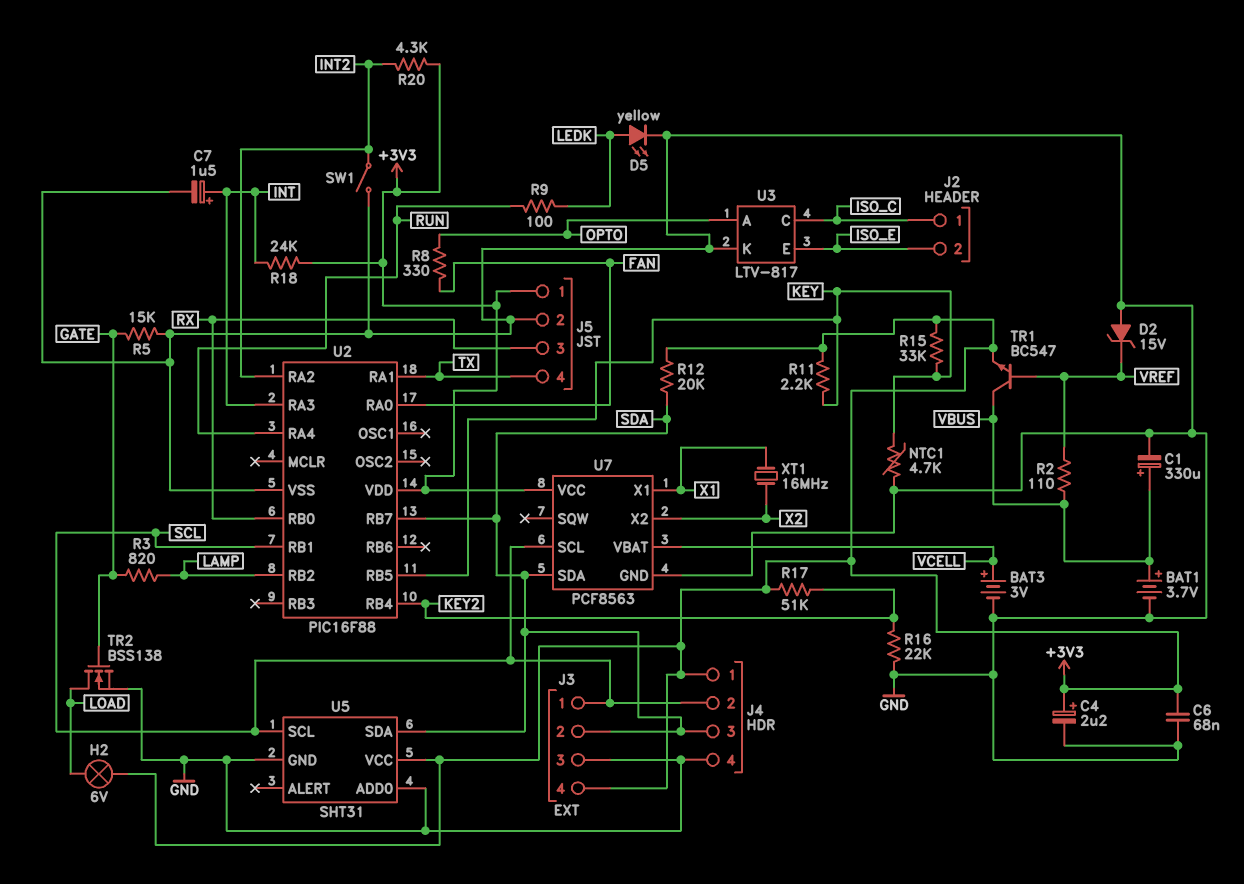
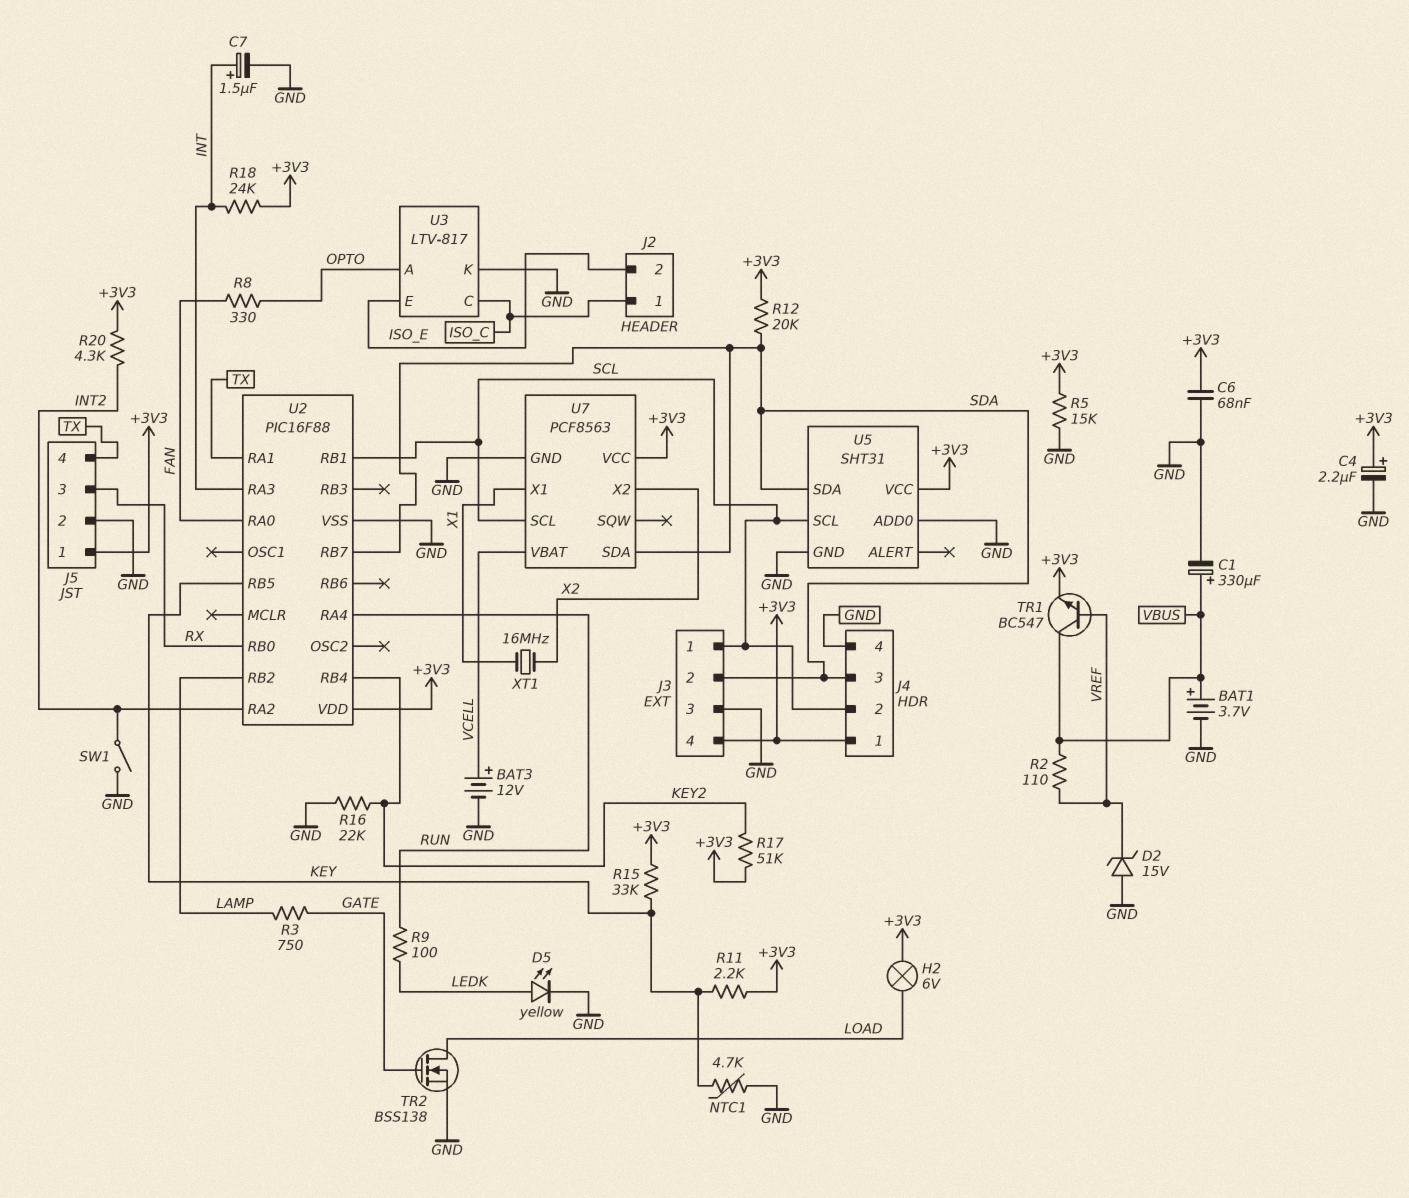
BAT3: 3V (plus VCELL, minus GND) -> 12V (plus VCELL, minus GND)
R3: 820 (GATE, LAMP) -> 750 (GATE, LAMP)
R5: 15k (GATE, GND) -> 15k (+3V3, GND)

